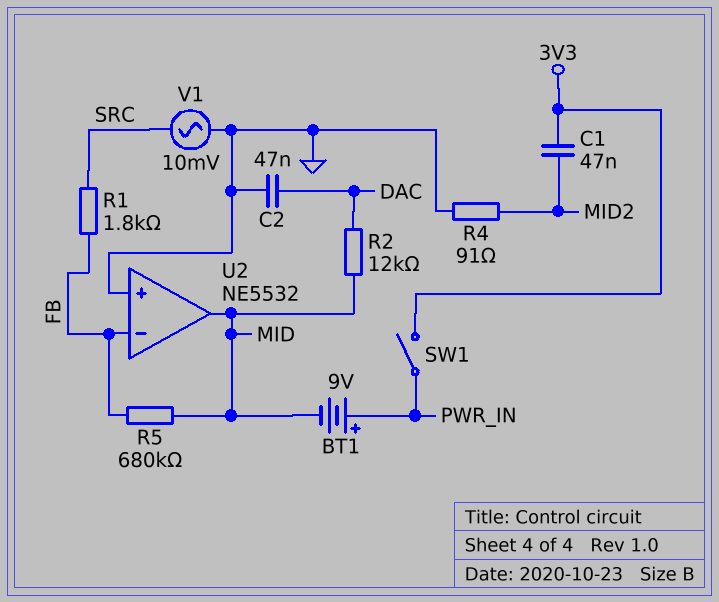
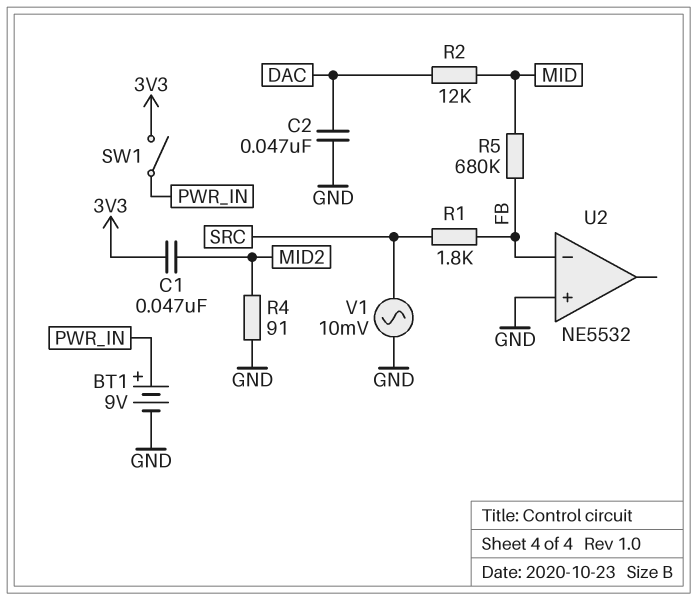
BT1: 9V (plus PWR_IN, minus MID) -> 9V (plus PWR_IN, minus GND)
U2 pin out: MID -> none

